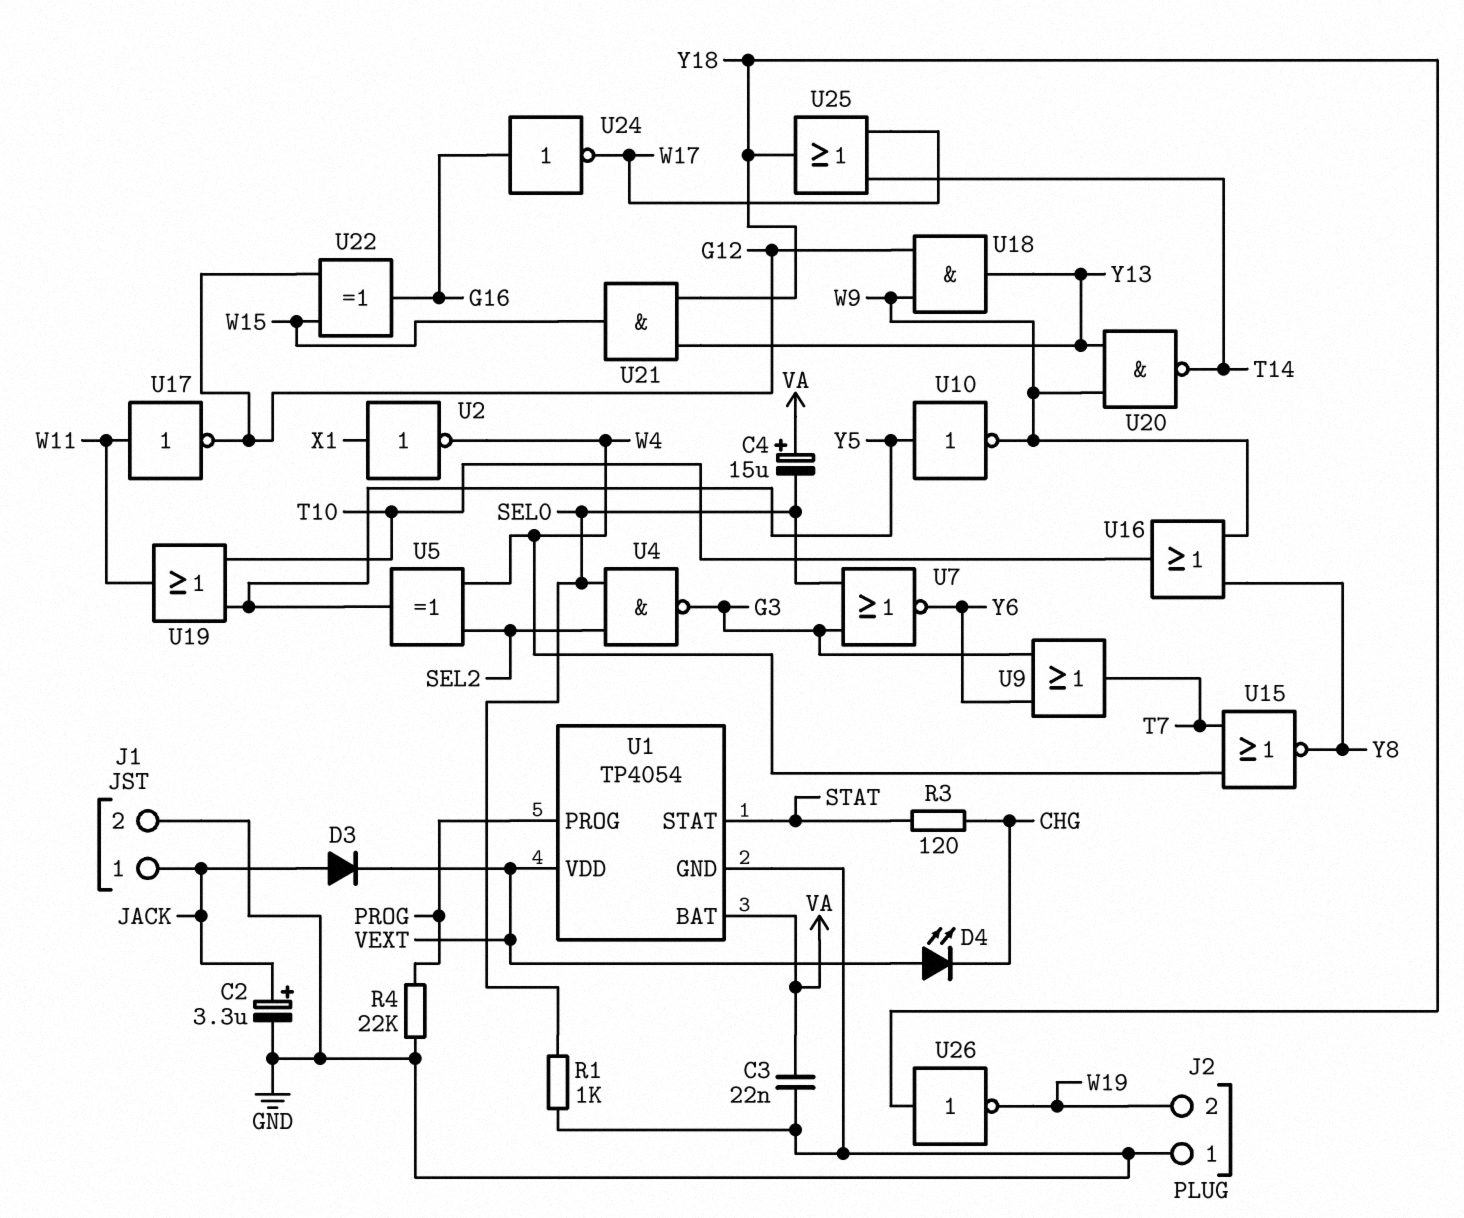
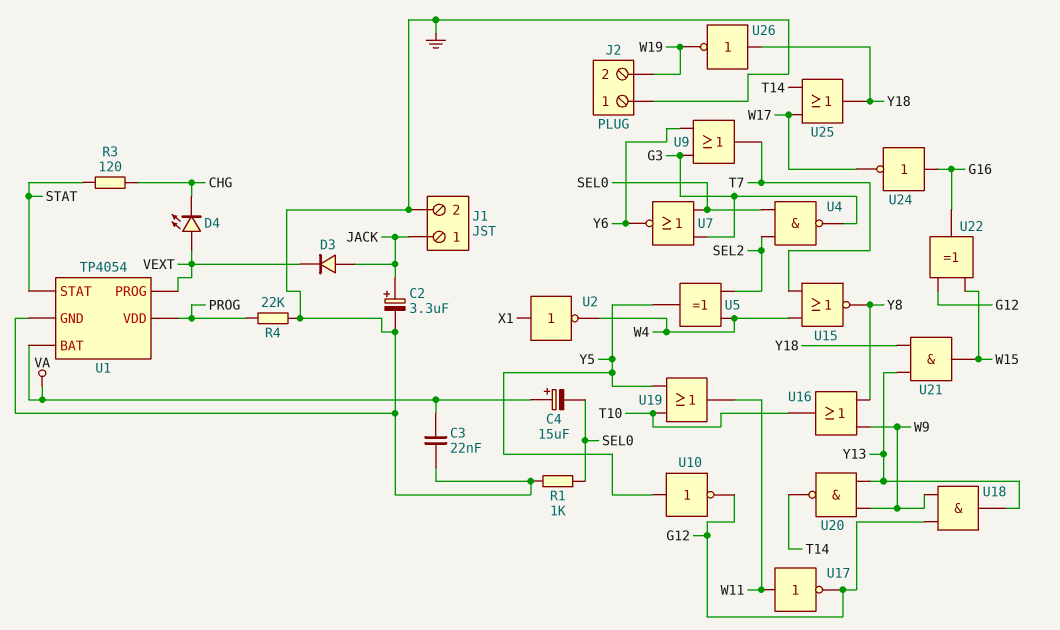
U1 pin PROG: PROG -> VEXT
U1 pin VDD: VEXT -> PROG
U10: NOT (in Y5, out W9) -> NOT (in Y5, out G12)

